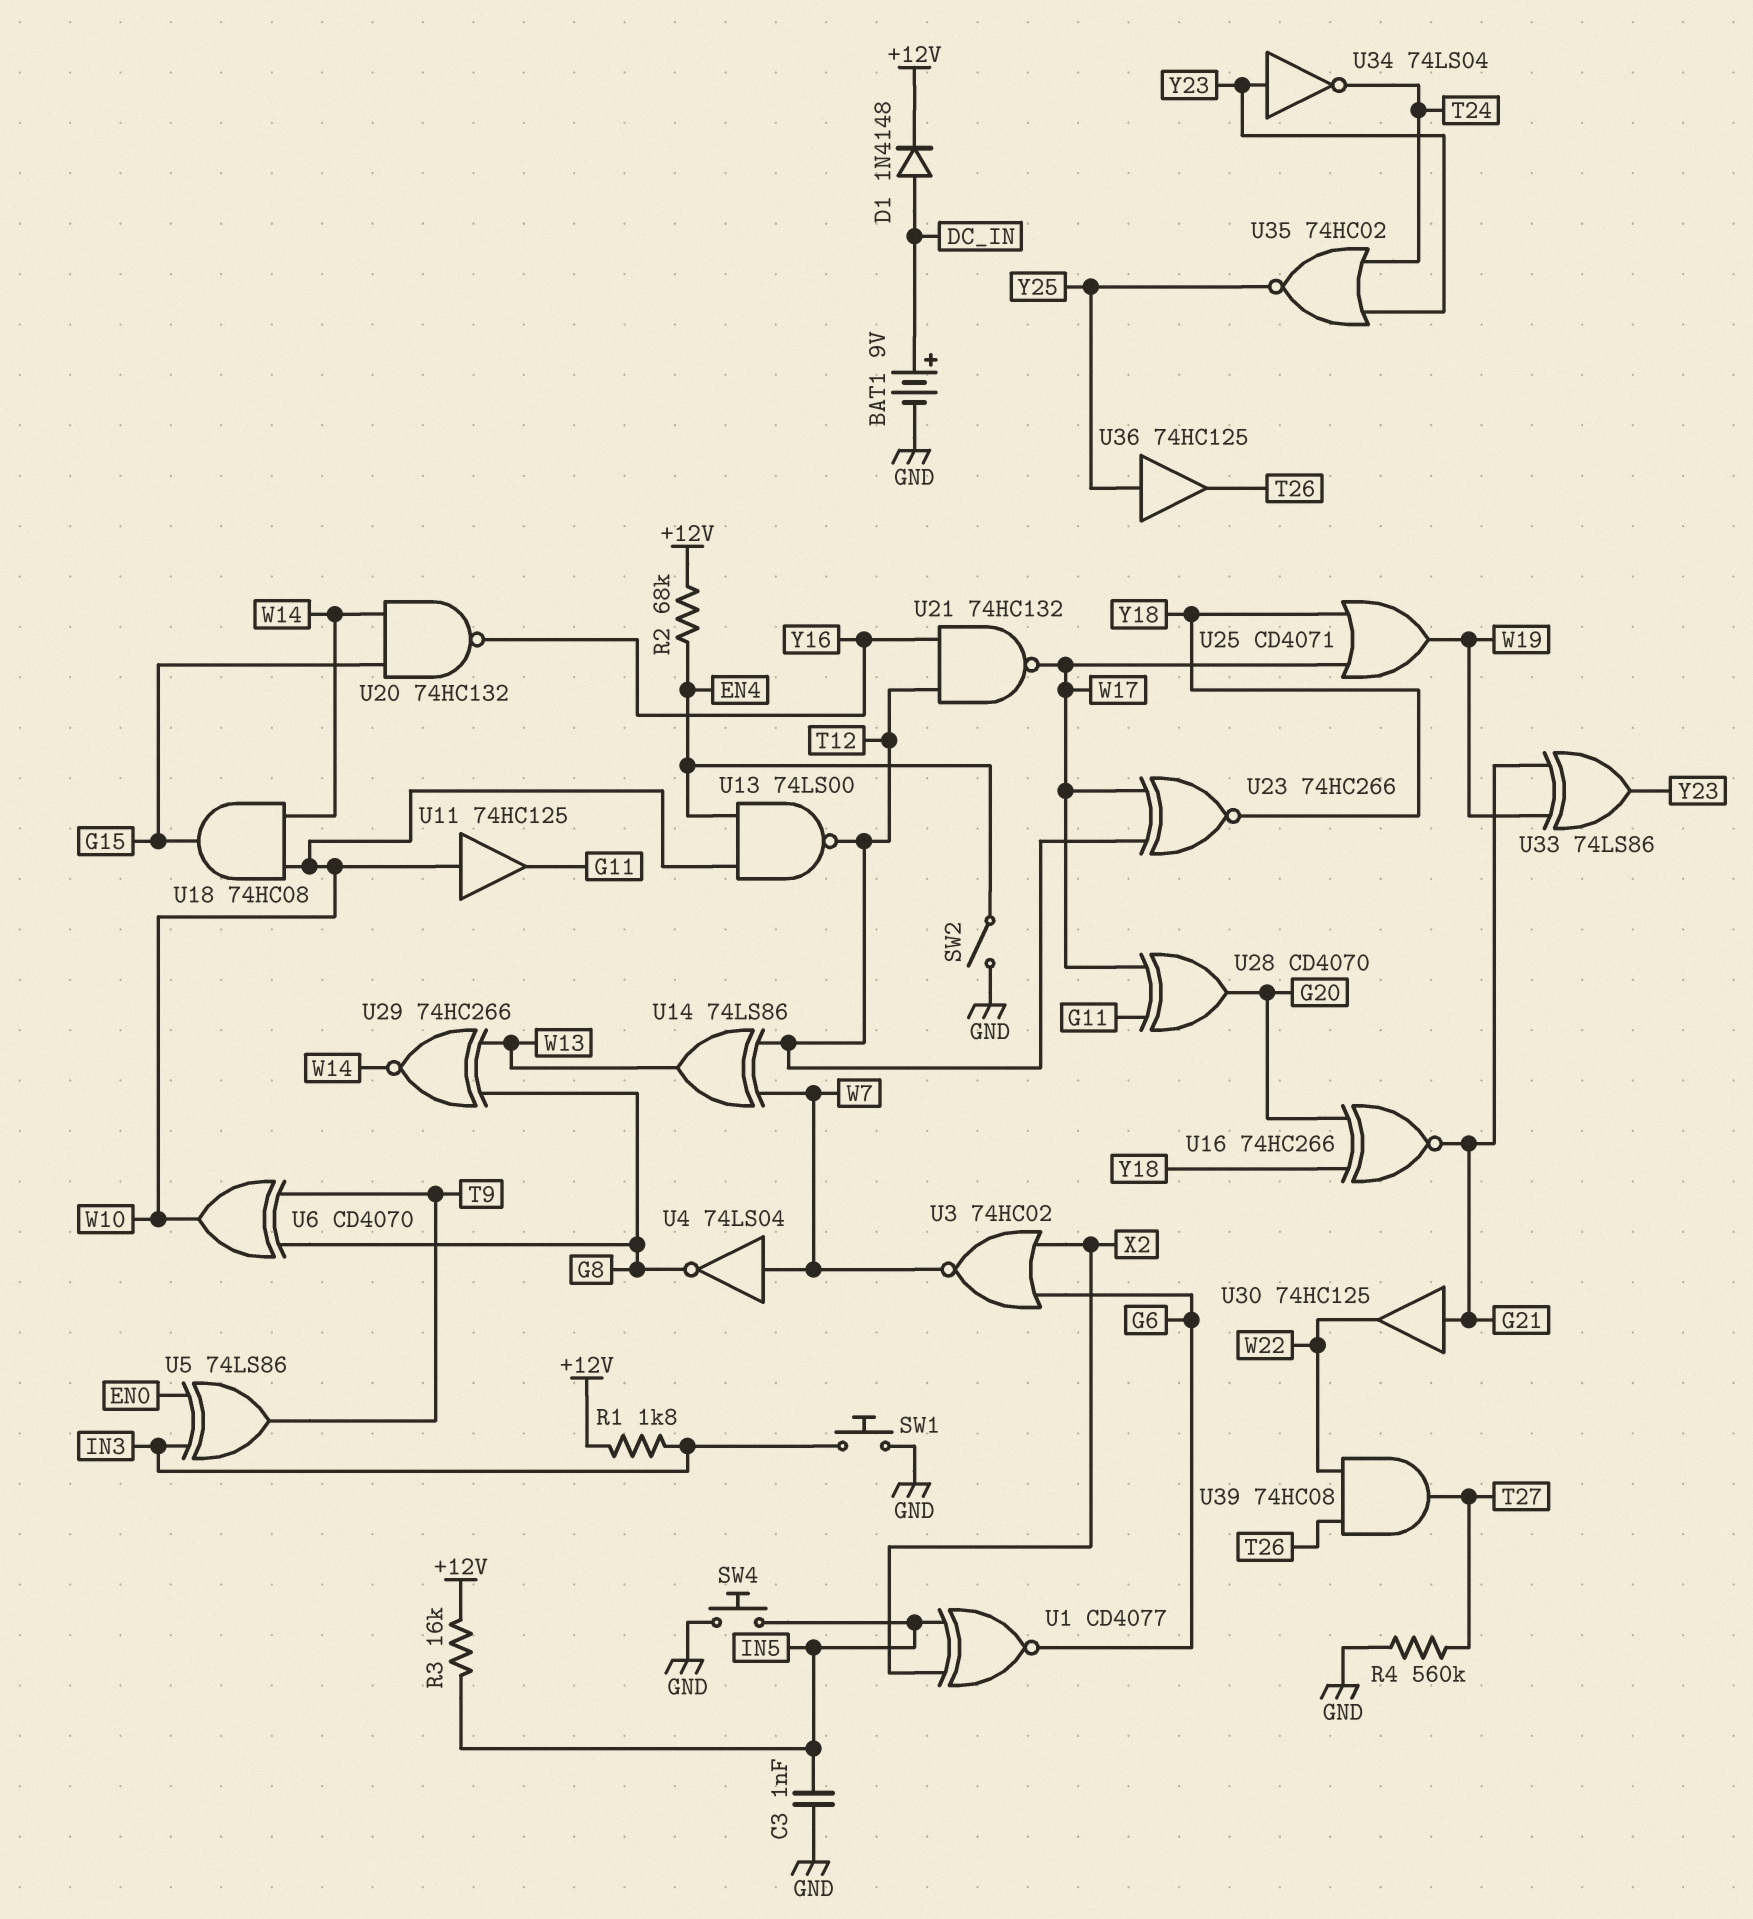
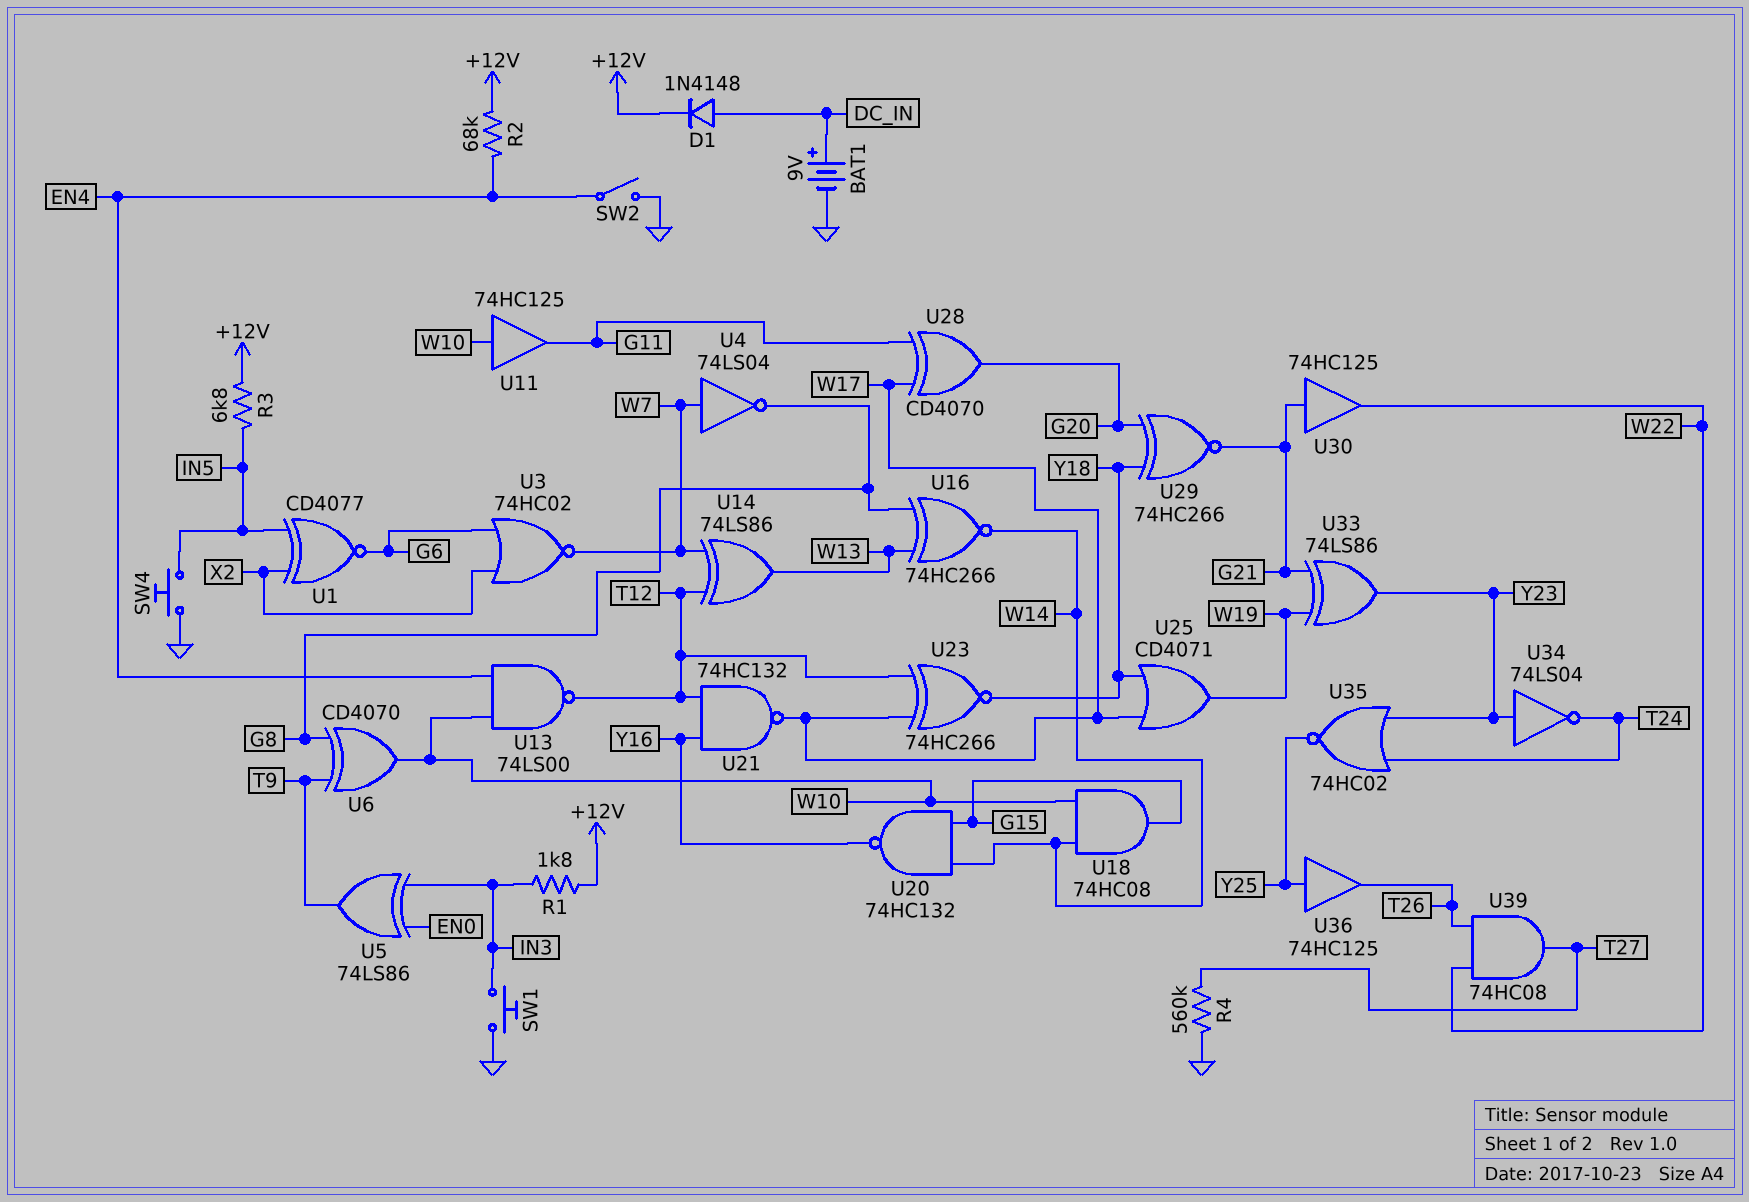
C3: 1nF (GND, IN5) -> none
R3: 16k (+12V, IN5) -> 6.8k (+12V, IN5)
U16: XNOR 74HC266 (in G20, in Y18, out G21) -> XNOR 74HC266 (in G8, in W13, out W14)
U29: XNOR 74HC266 (in G8, in W13, out W14) -> XNOR 74HC266 (in G20, in Y18, out G21)

